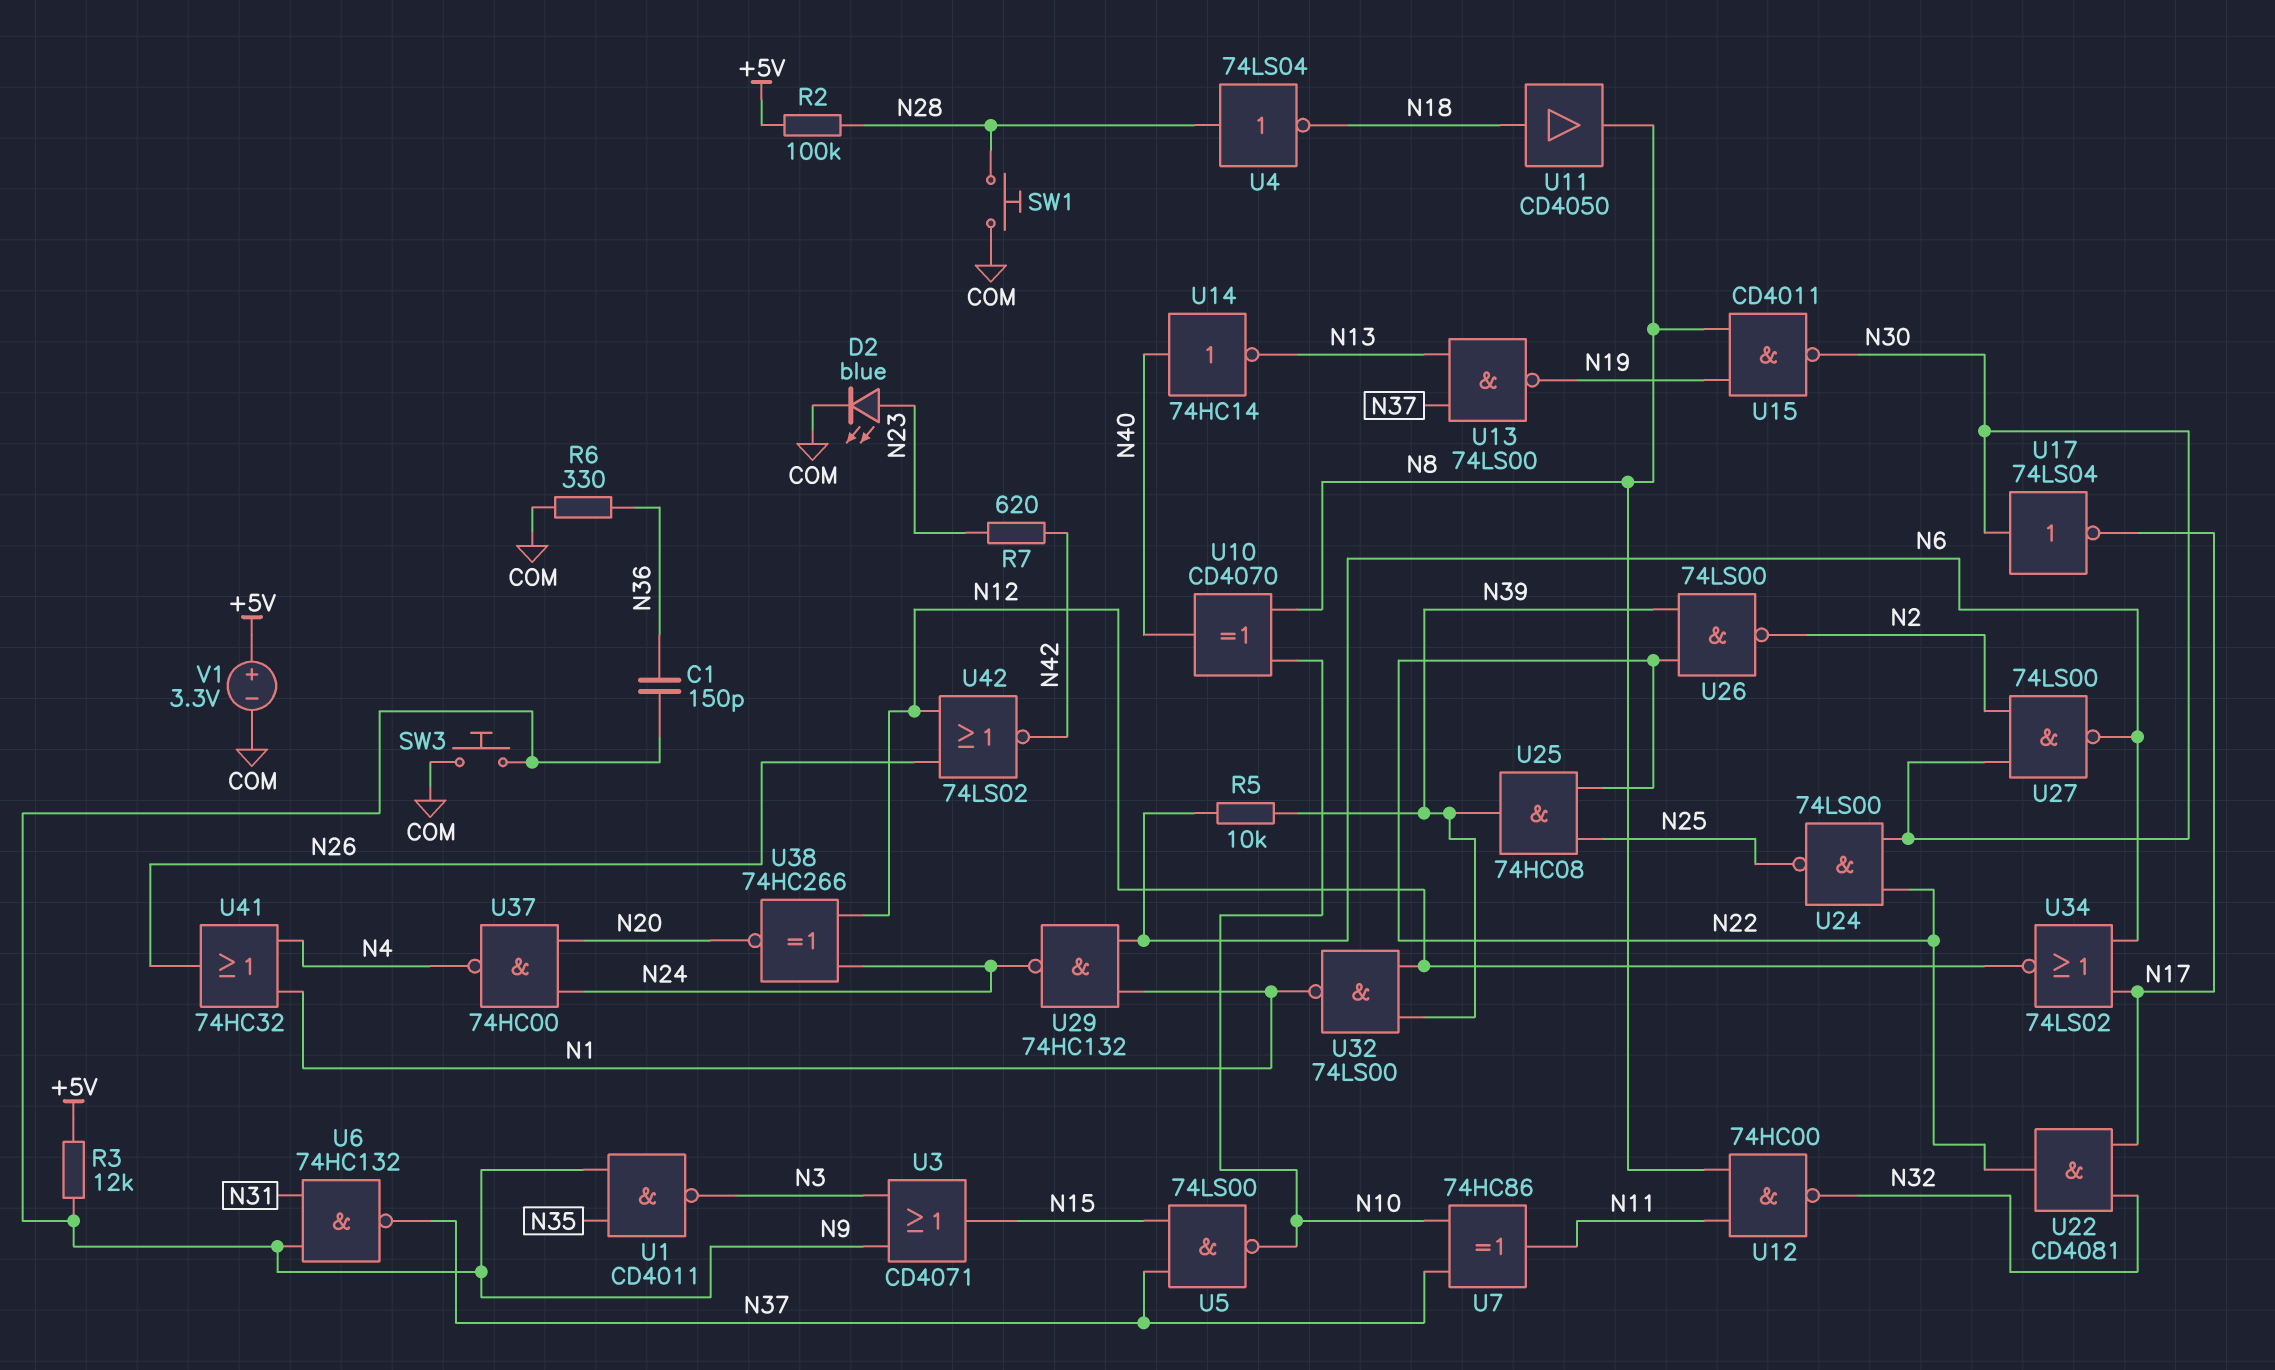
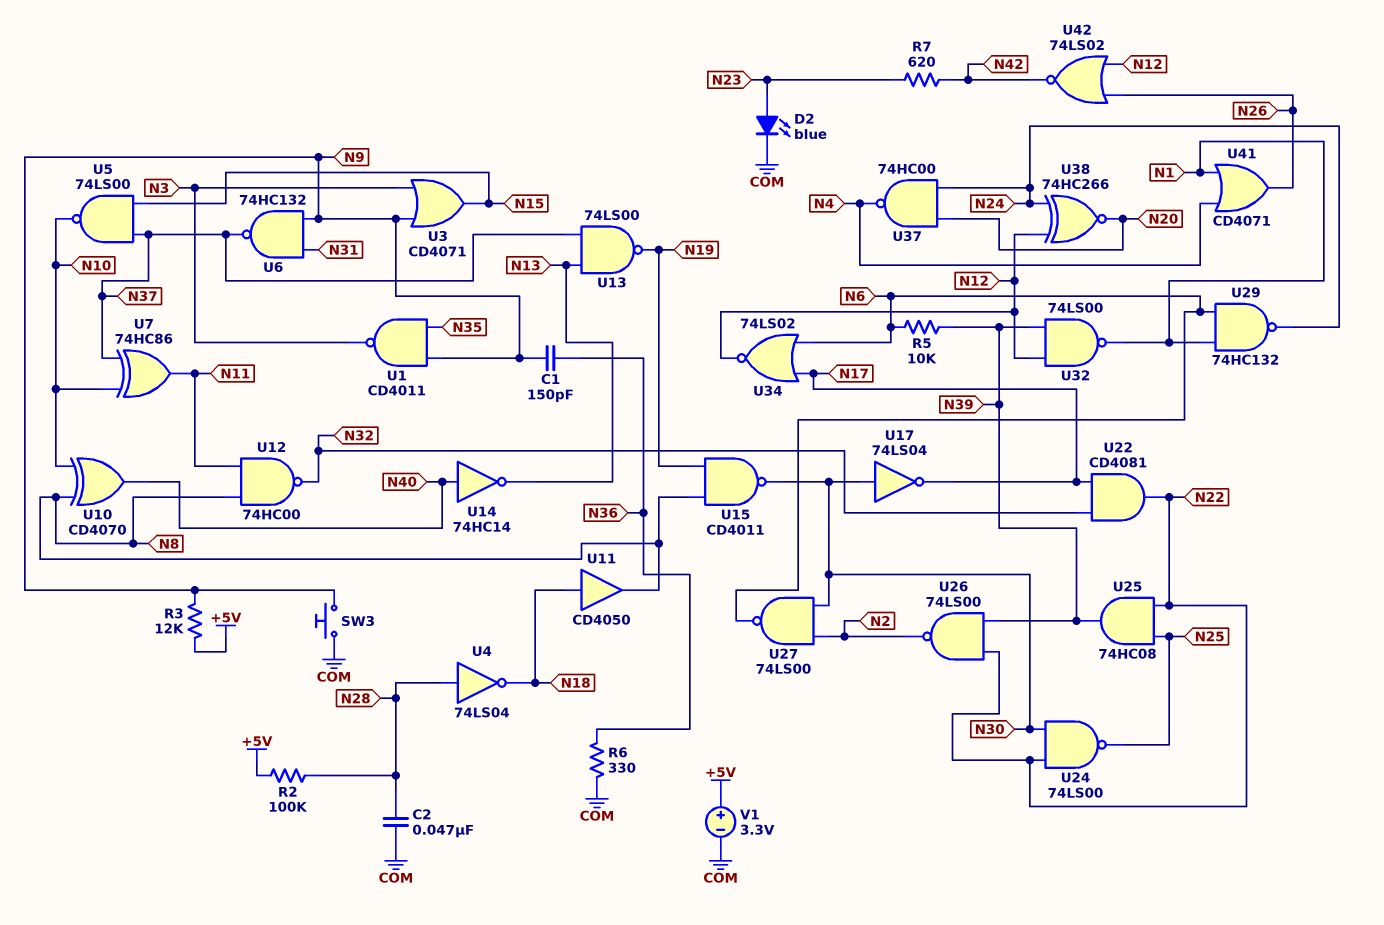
C2: none -> 47nF (COM, N28)
SW1: button (COM, N28) -> none
U41: OR 74HC32 (in N1, in N4, out N26) -> OR CD4071 (in N1, in N4, out N26)

